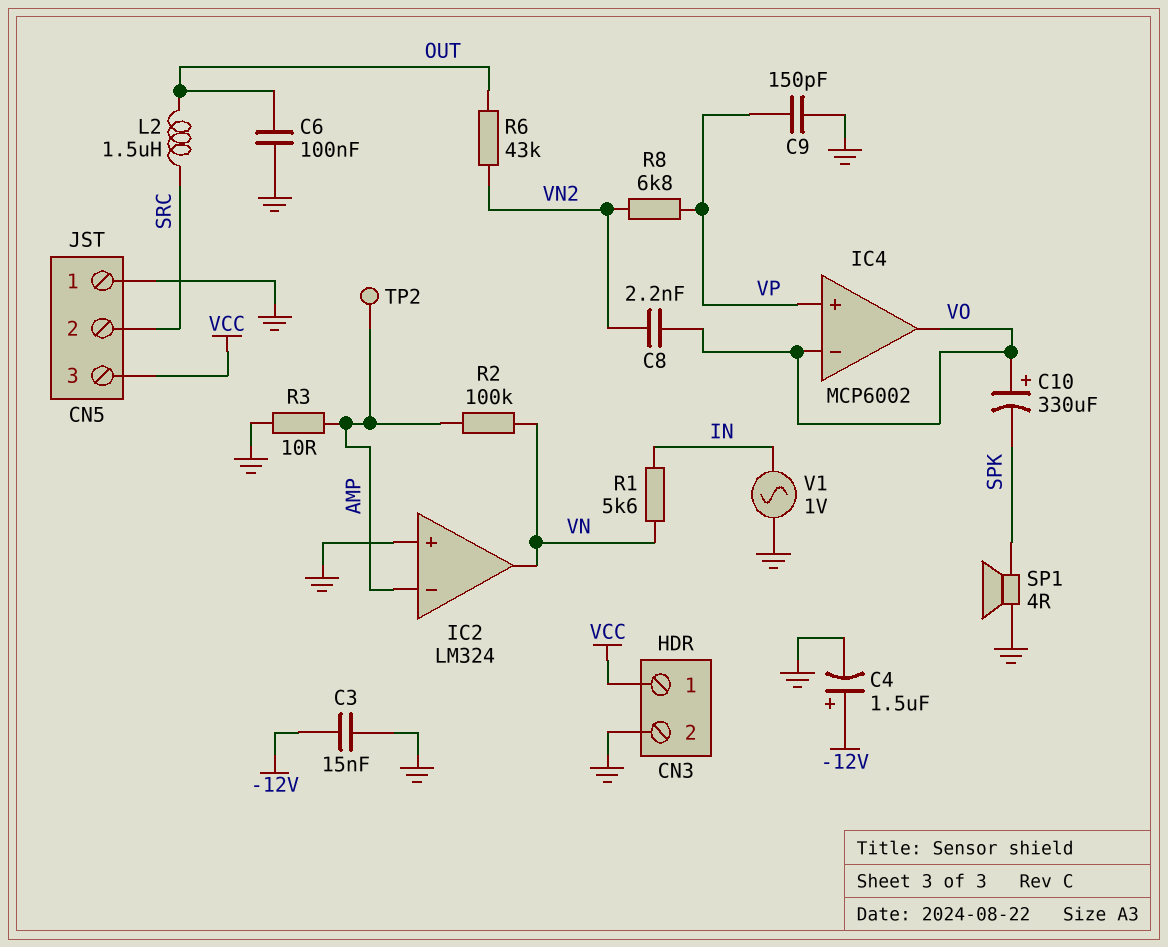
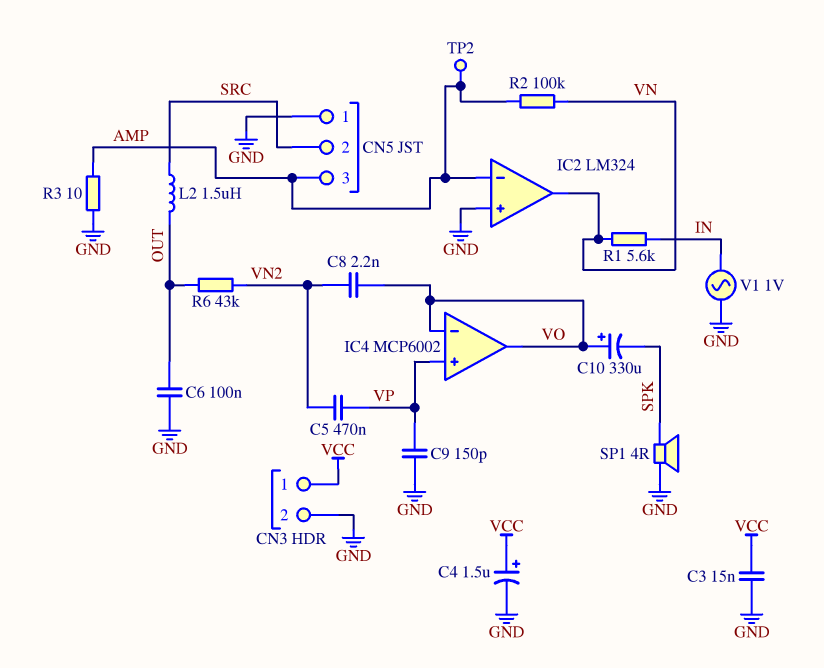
C3: 15nF (-12V, GND) -> 15nF (GND, VCC)
C4: 1.5uF (plus -12V, minus GND) -> 1.5uF (plus VCC, minus GND)
C5: none -> 470nF (VN2, VP)
CN5 pin 3: VCC -> AMP
R8: 6.8k (VN2, VP) -> none

